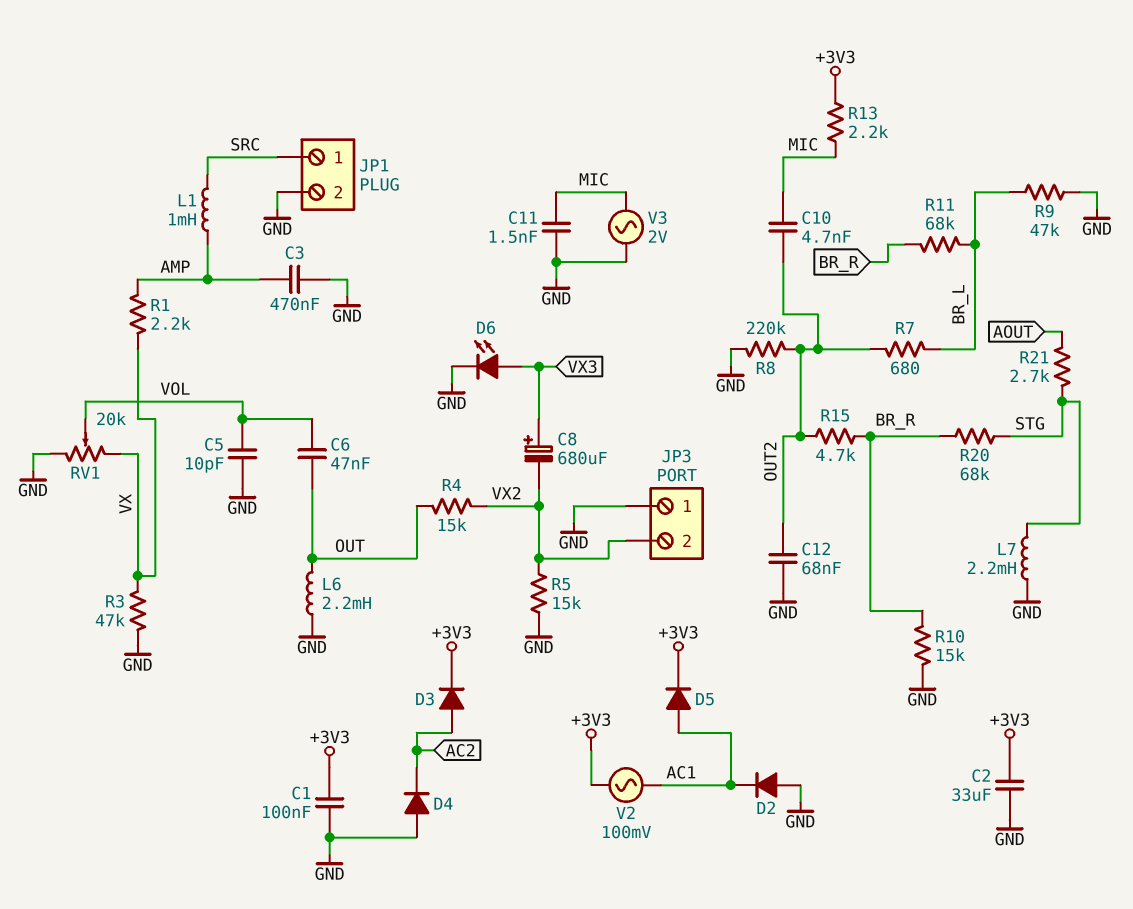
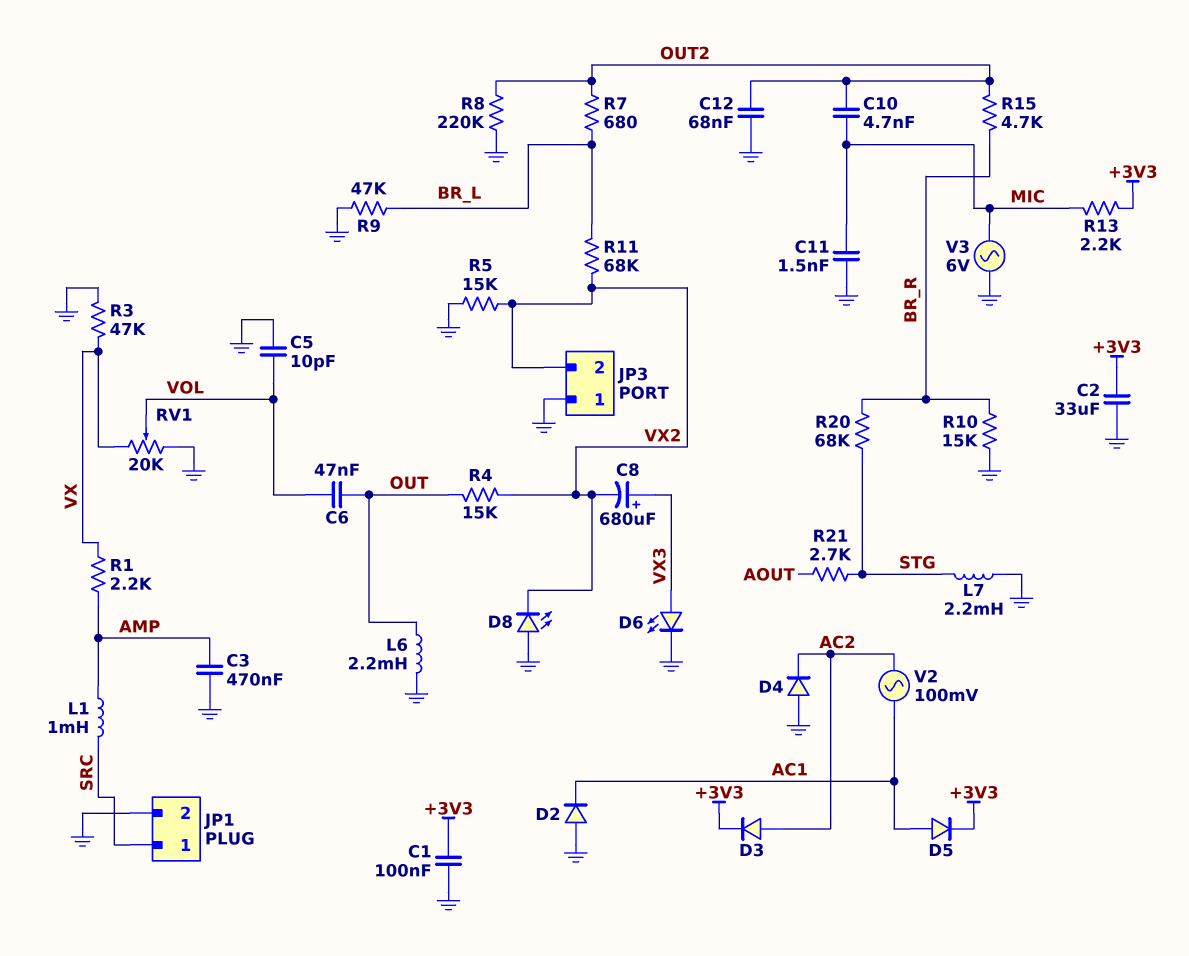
D8: none -> LED (A GND, K VX2)
R11: 68k (BR_L, BR_R) -> 68k (BR_L, VX2)
V2: AC 100mV (+3V3, AC1) -> AC 100mV (AC1, AC2)
V3: AC 2V (GND, MIC) -> AC 6V (GND, MIC)

